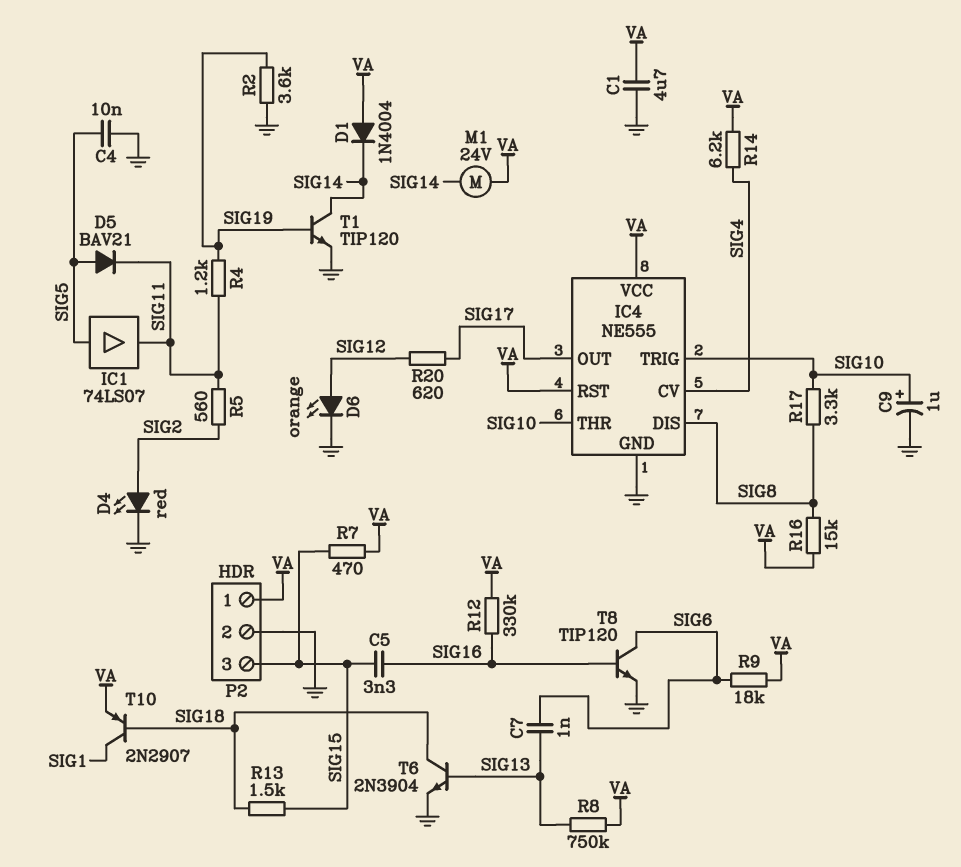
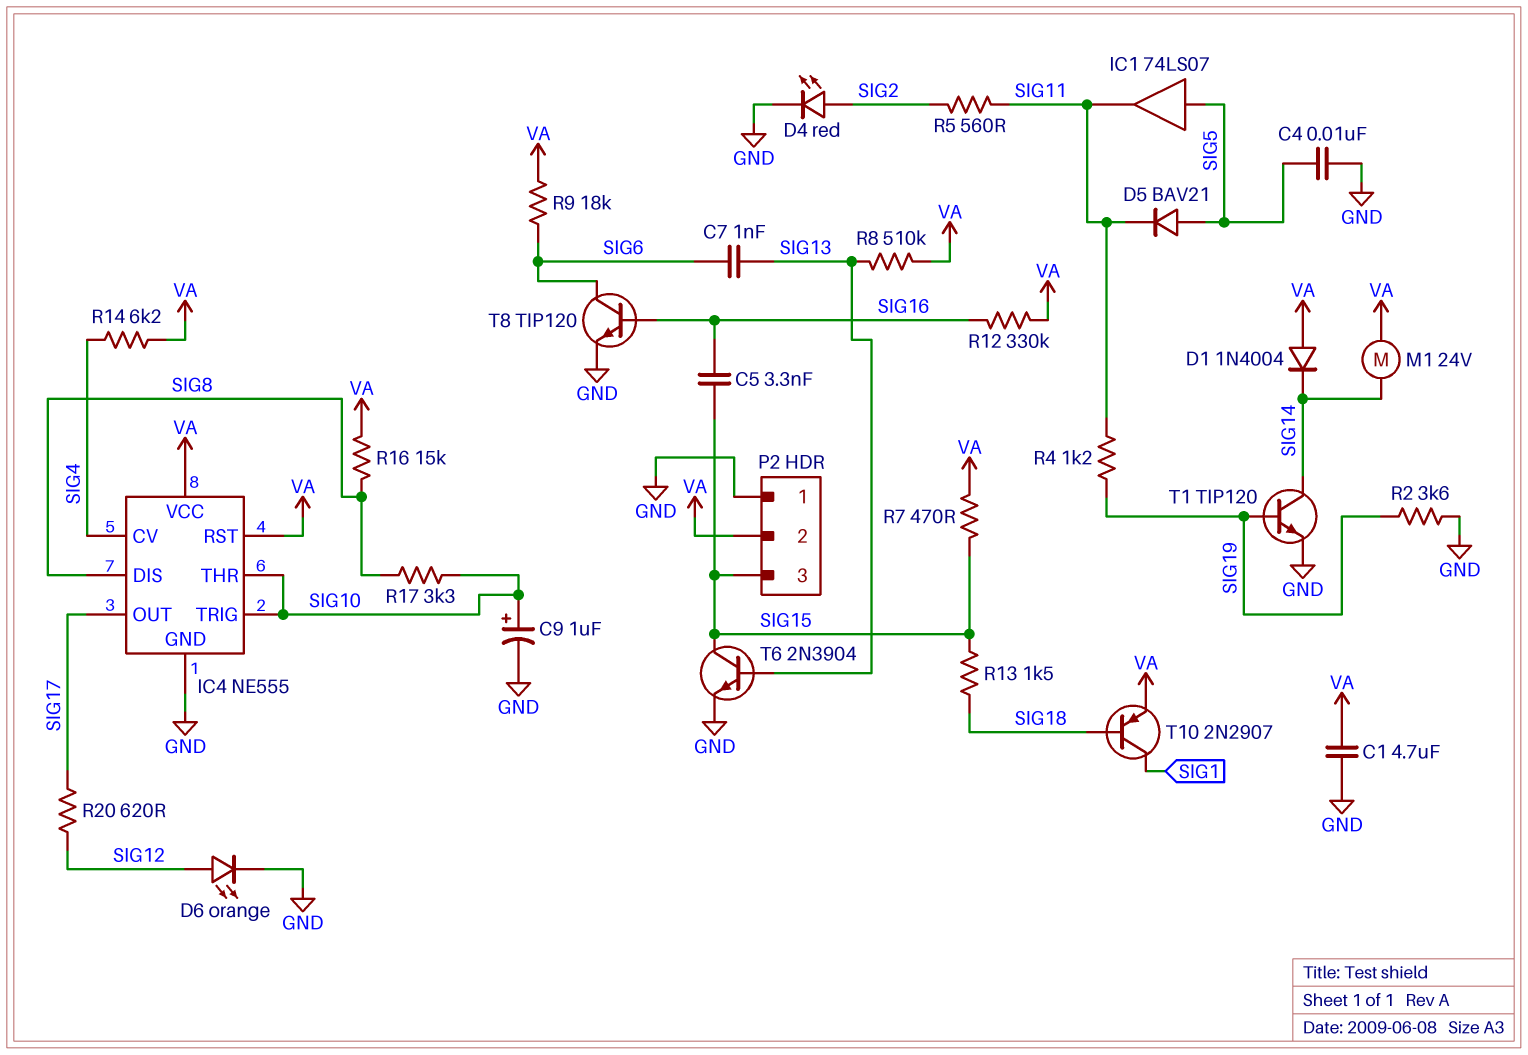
P2 pin 1: VA -> GND
P2 pin 2: GND -> VA
R8: 750k (SIG13, VA) -> 510k (SIG13, VA)
T6: NPN 2N3904 (B SIG13, C SIG18, E GND) -> NPN 2N3904 (B SIG13, C SIG15, E GND)

